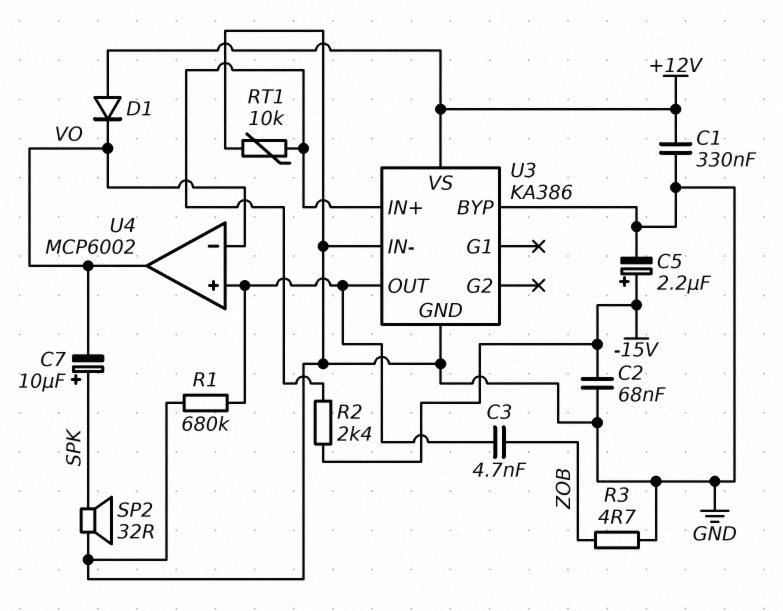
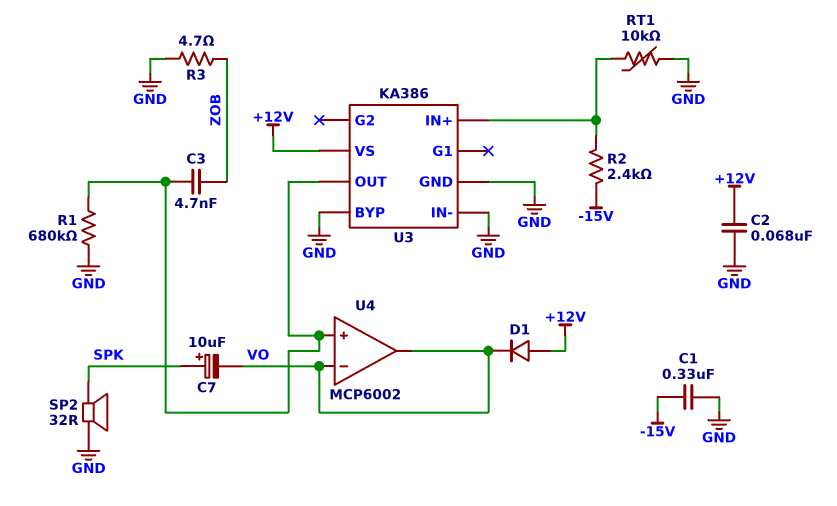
C1: 330nF (+12V, GND) -> 330nF (-15V, GND)
C2: 68nF (-15V, GND) -> 68nF (+12V, GND)
C5: 2.2uF (plus -15V, minus GND) -> none

